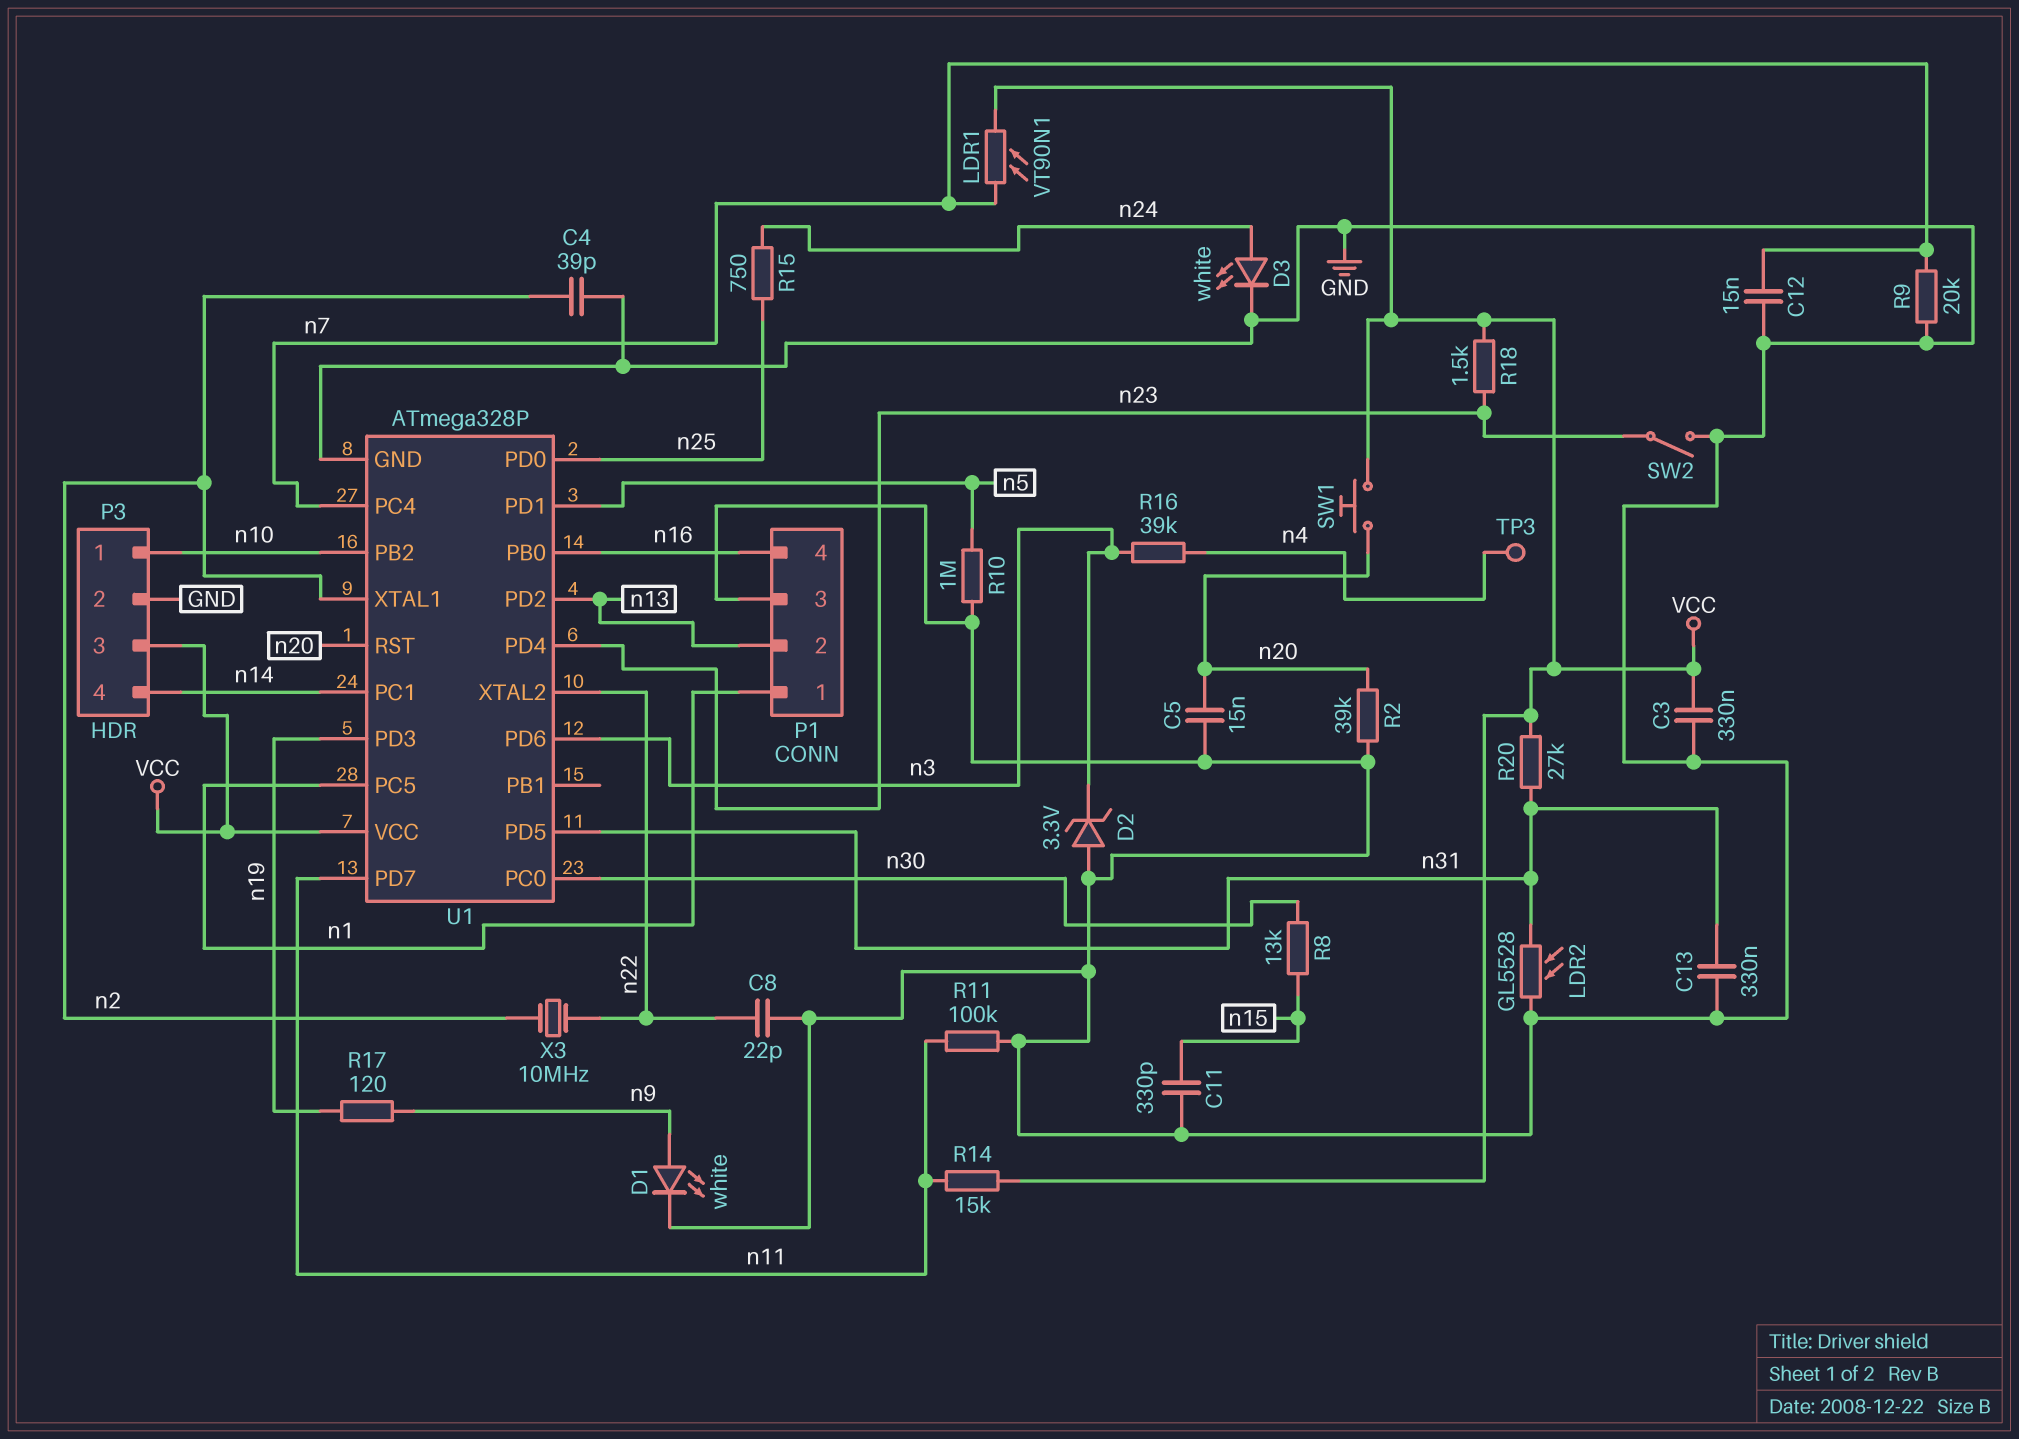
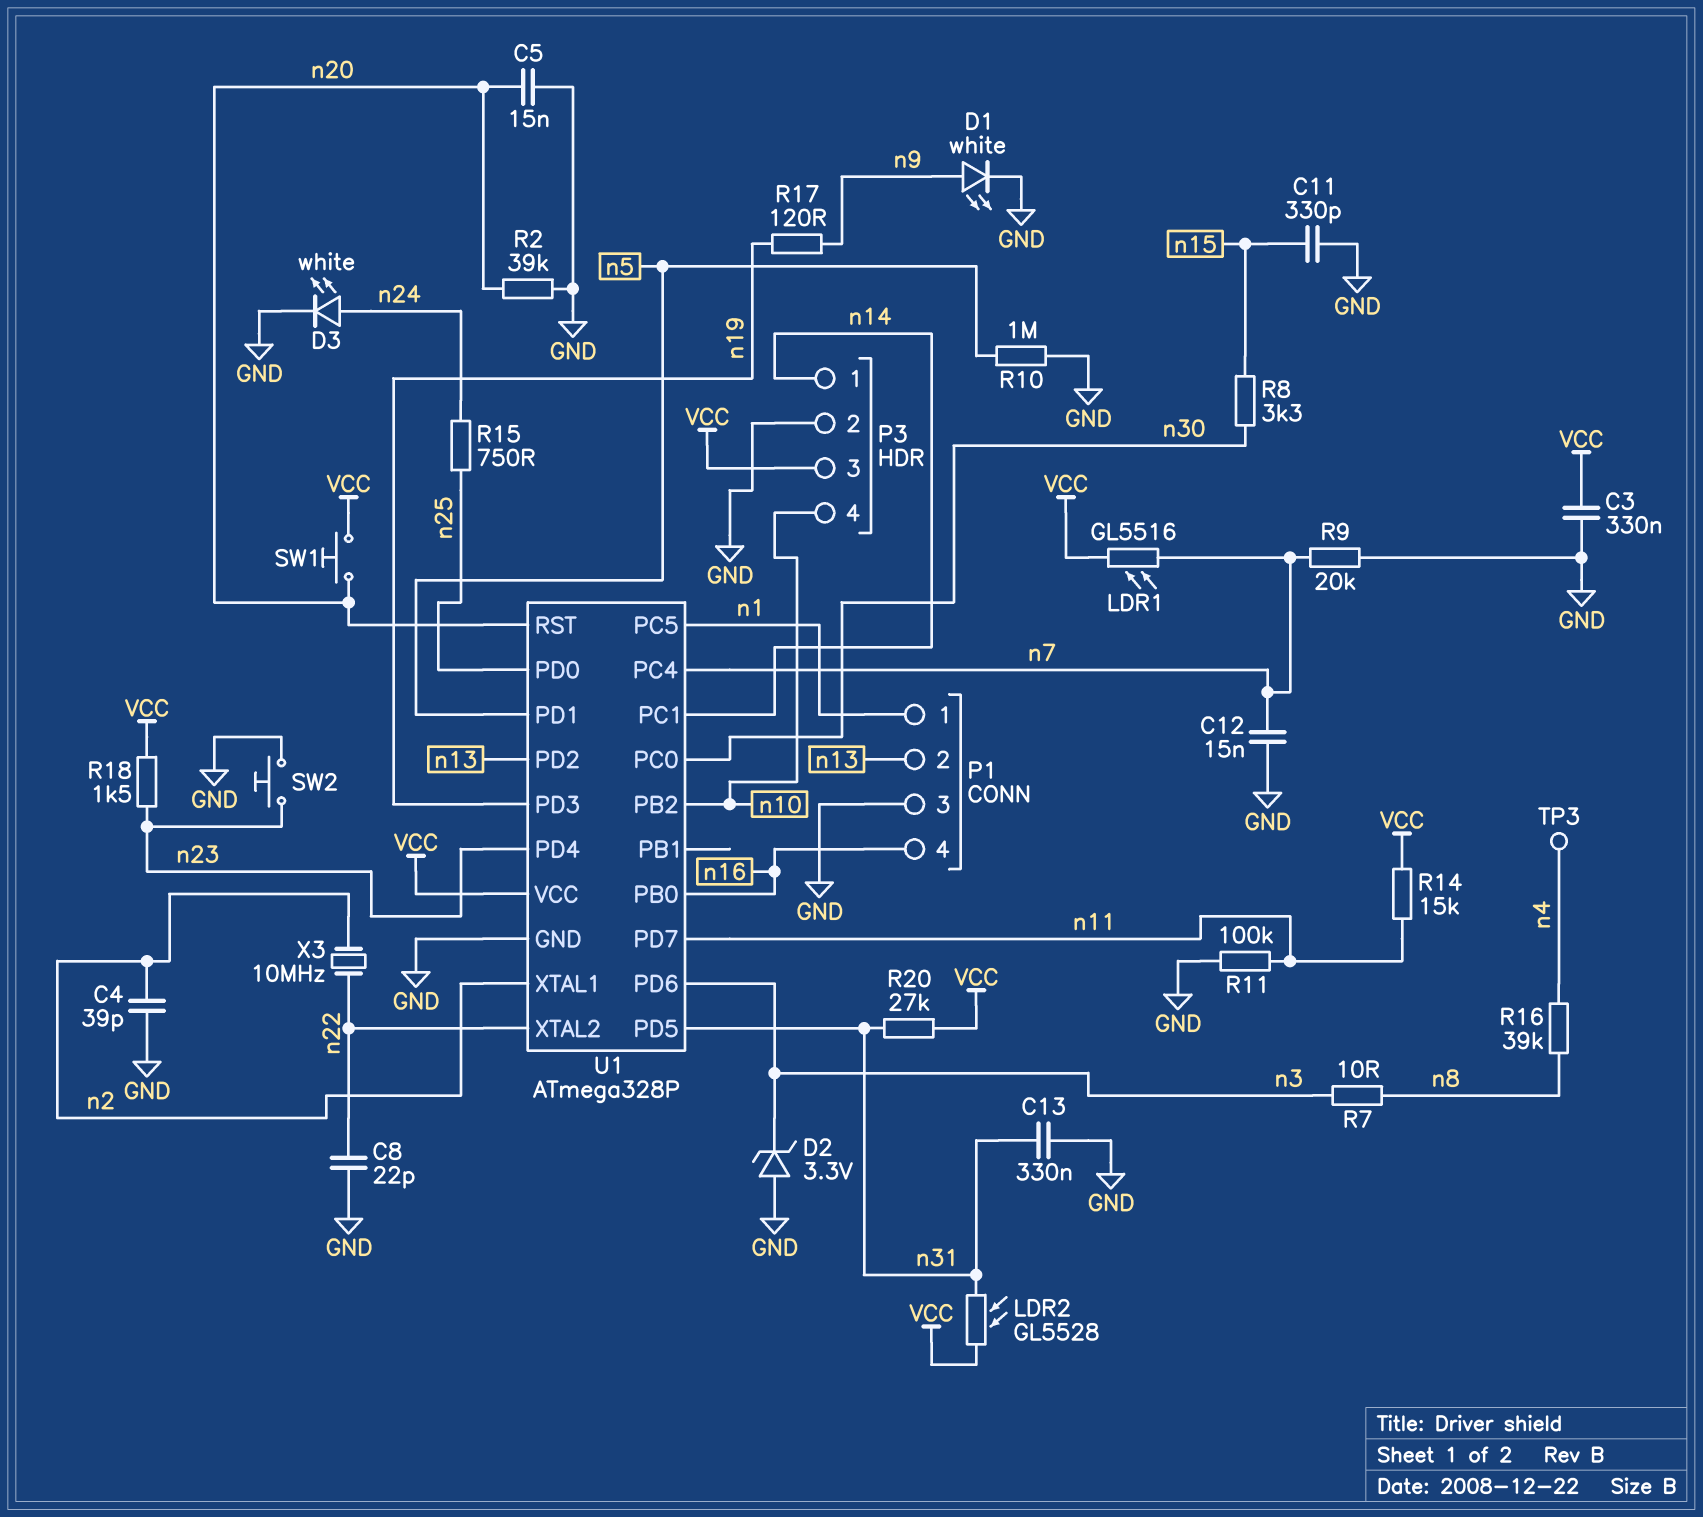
LDR1: VT90N1 (VCC, n7) -> GL5516 (VCC, n7)
LDR2: GL5528 (GND, n31) -> GL5528 (VCC, n31)
P3 pin 1: n10 -> n14
P3 pin 4: n14 -> n10
R7: none -> 10 (n3, n8)
R8: 13k (n15, n30) -> 3.3k (n15, n30)
R16: 39k (n3, n4) -> 39k (n4, n8)
SW2: switch (GND, n23) -> button (GND, n23)

